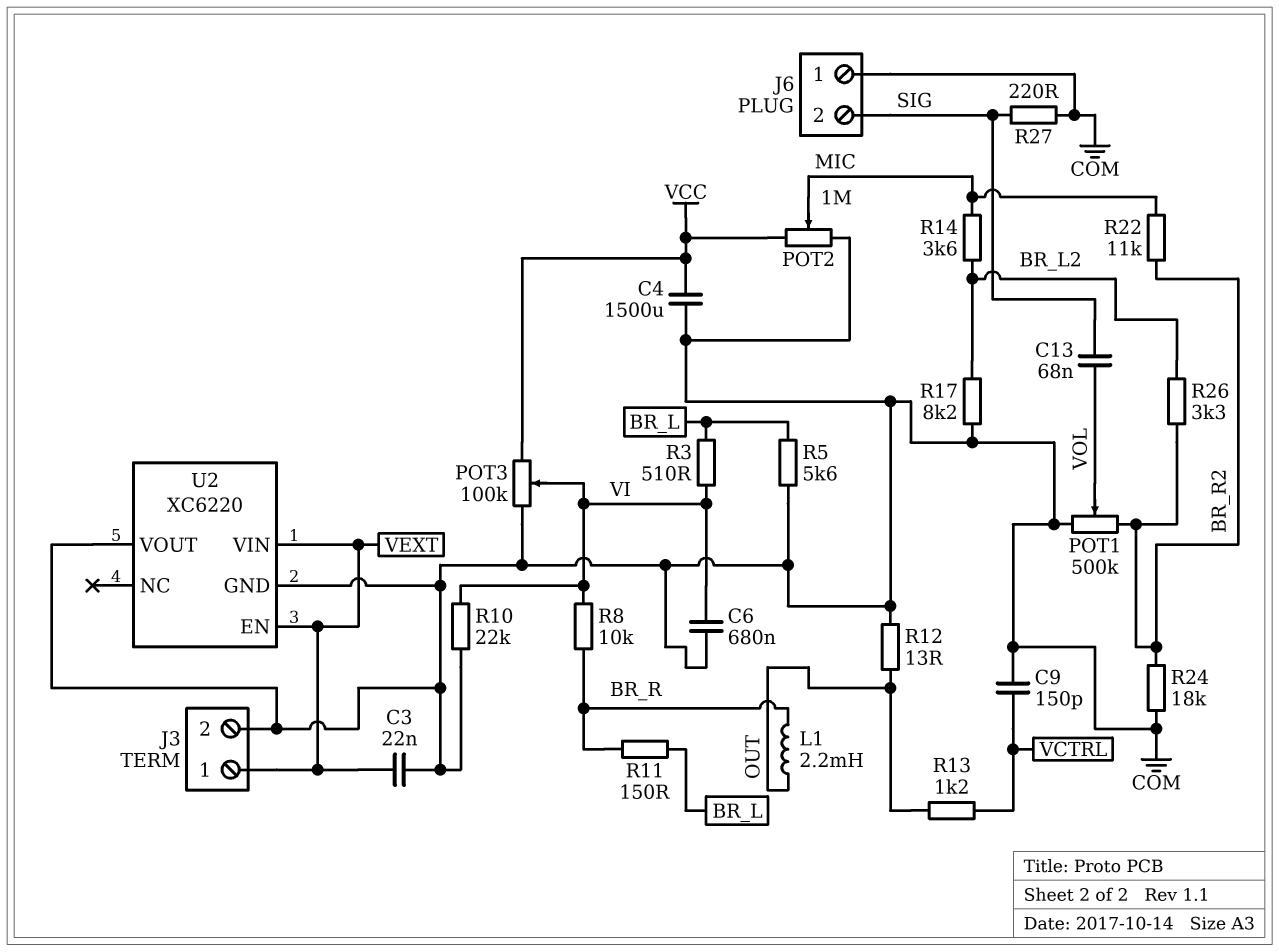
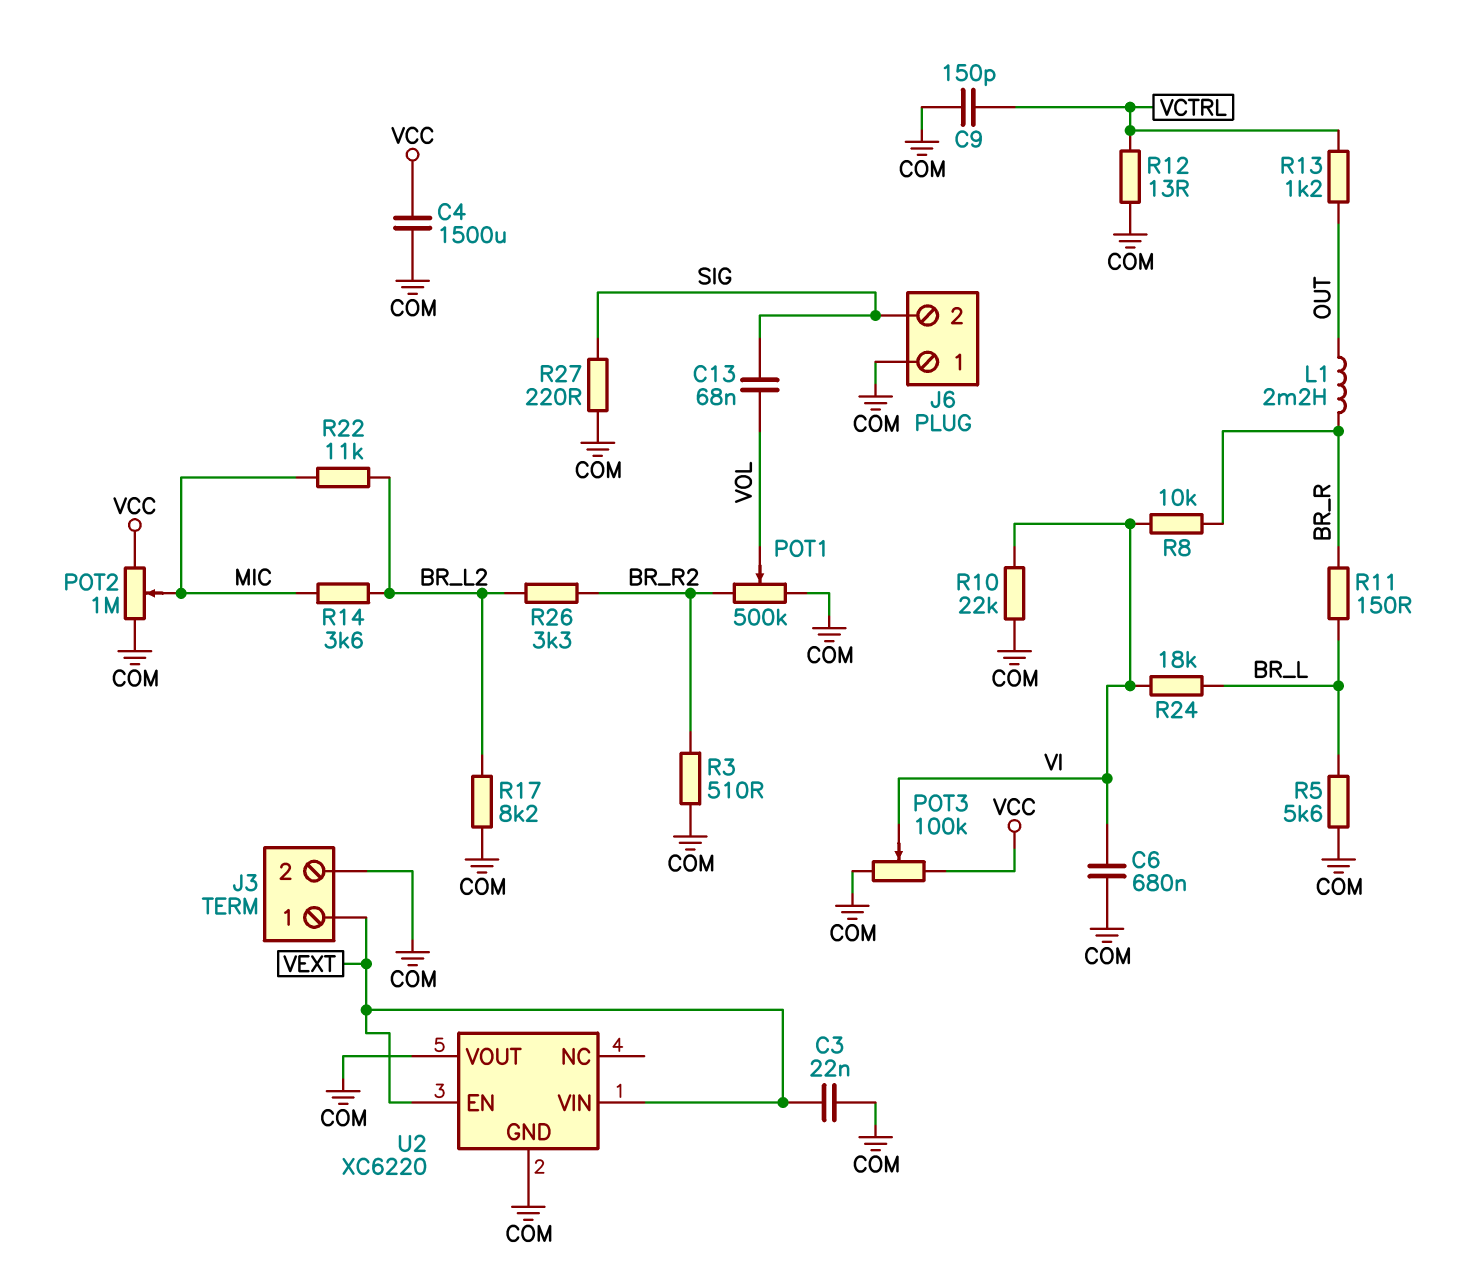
R3: 510 (BR_L, VI) -> 510 (BR_R2, COM)
R12: 13 (COM, OUT) -> 13 (COM, VCTRL)
R22: 11k (BR_R2, MIC) -> 11k (BR_L2, MIC)
R24: 18k (BR_R2, COM) -> 18k (BR_L, VI)

